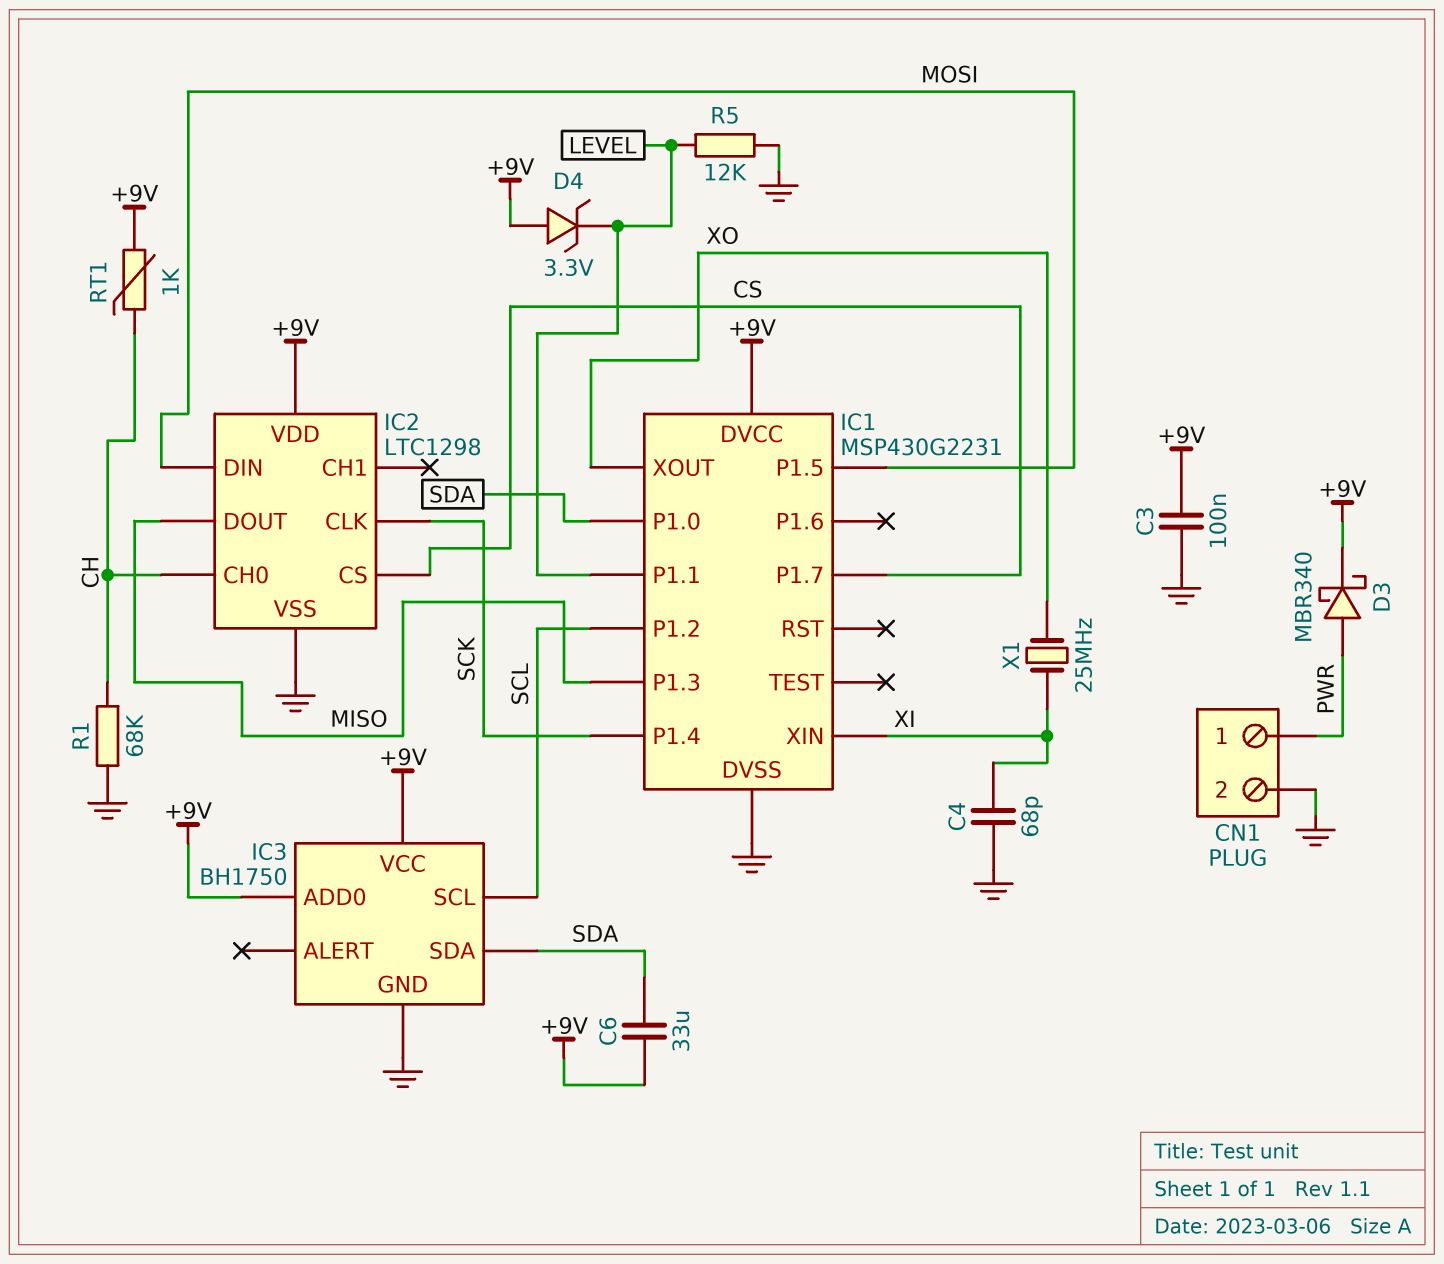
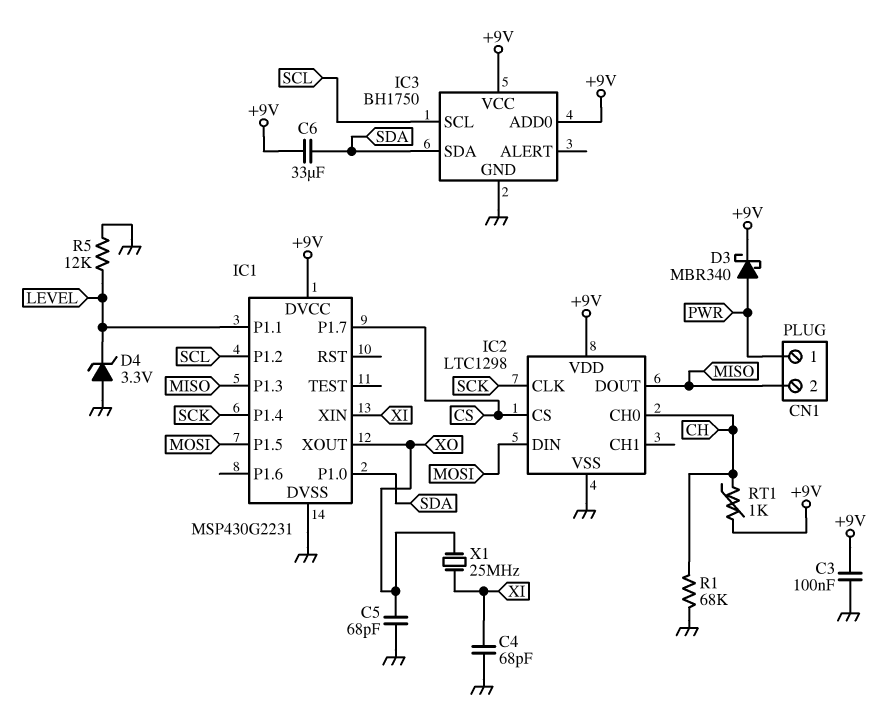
C5: none -> 68pF (GND, XO)
CN1 pin 2: GND -> MISO
D4: zener 3.3V (A +9V, K LEVEL) -> zener 3.3V (A GND, K LEVEL)

